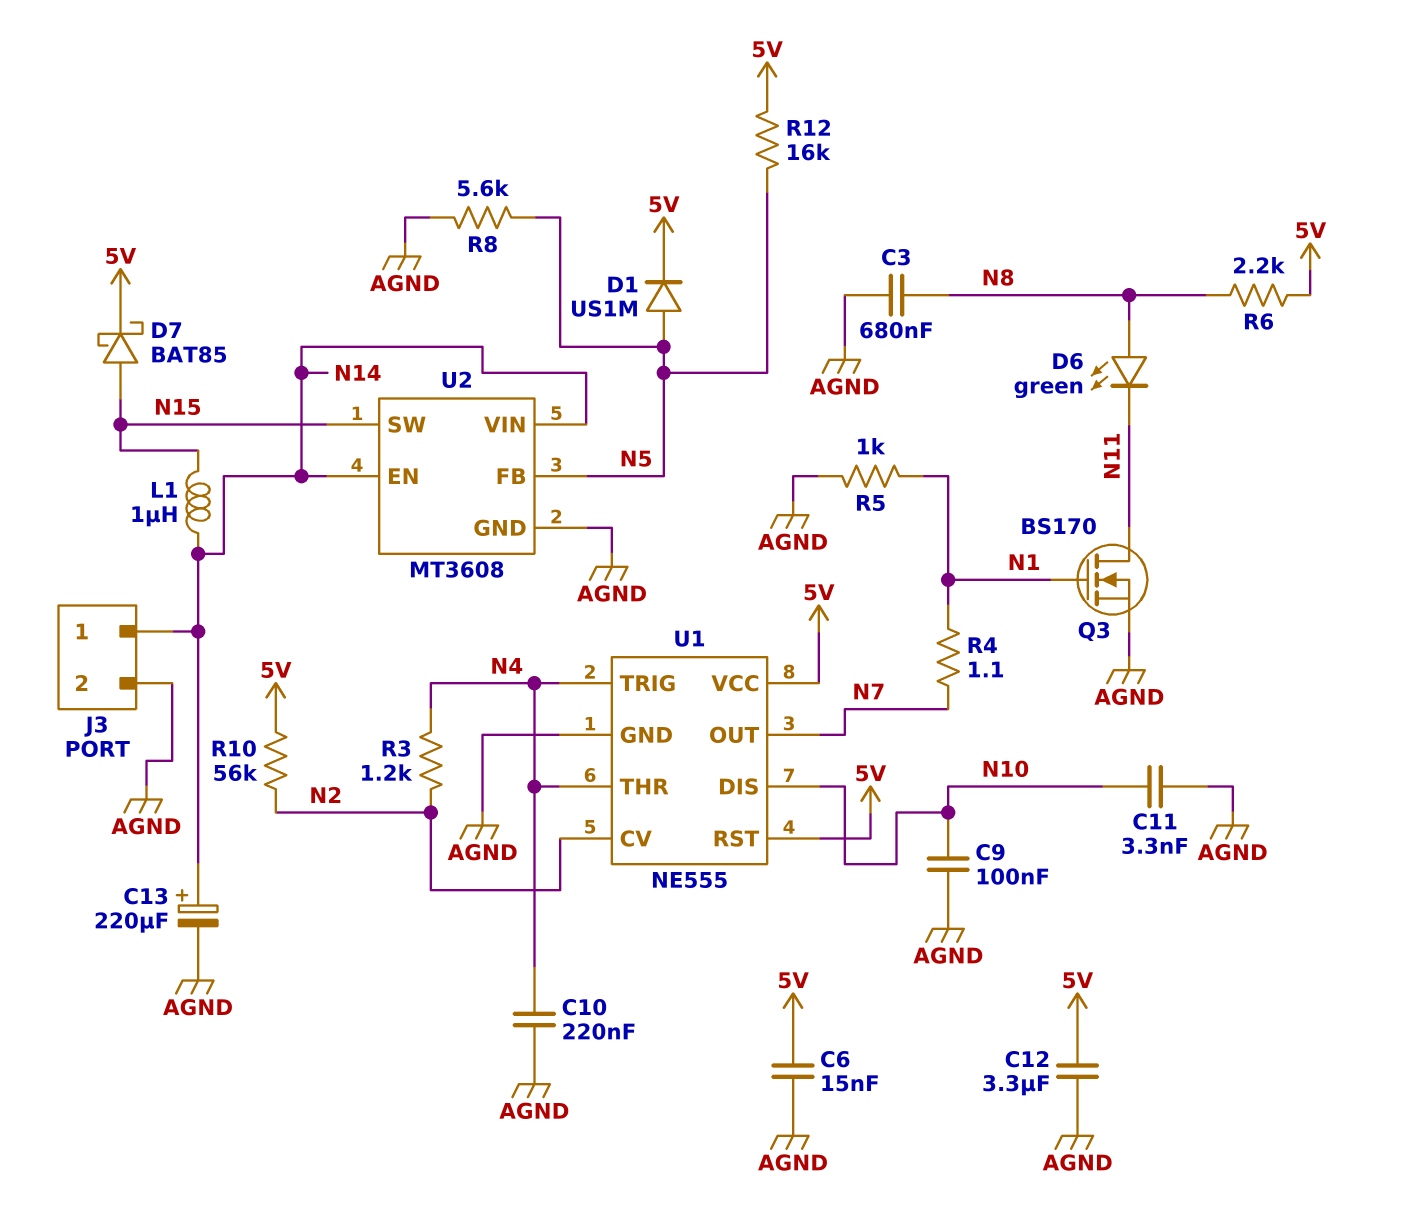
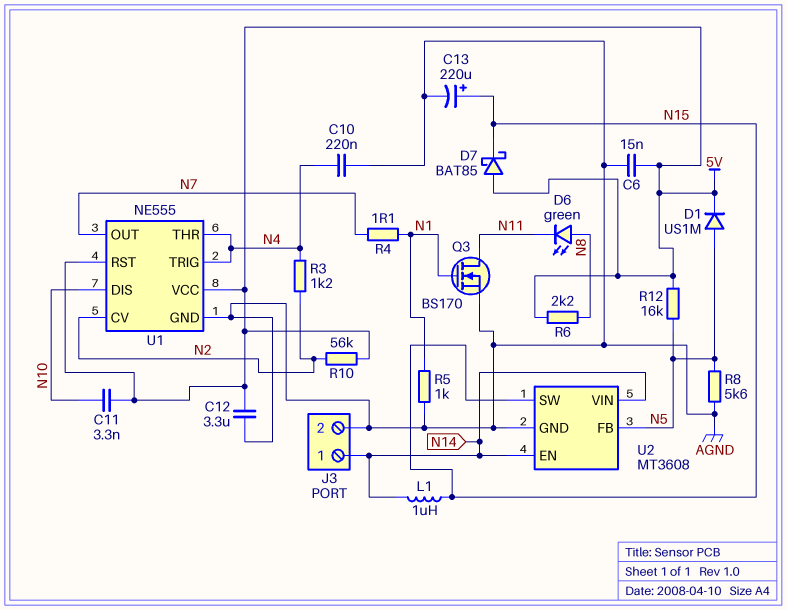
C3: 680nF (AGND, N8) -> none
C9: 100nF (AGND, N10) -> none
C11: 3.3nF (AGND, N10) -> 3.3nF (5V, N10)
C13: 220uF (plus N14, minus AGND) -> 220uF (plus N15, minus AGND)
D7: schottky BAT85 (A N15, K 5V) -> schottky BAT85 (A 5V, K N15)

